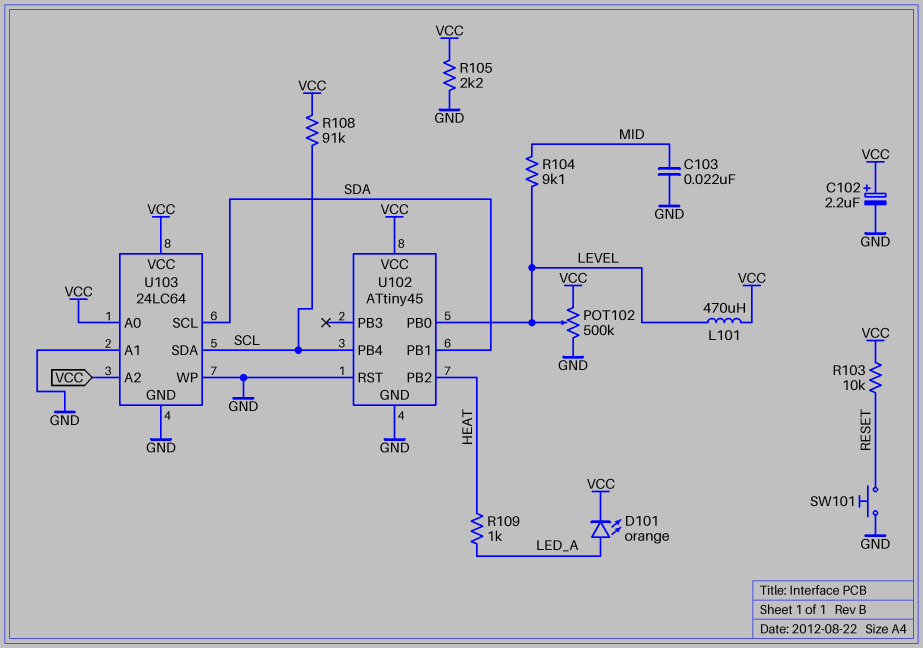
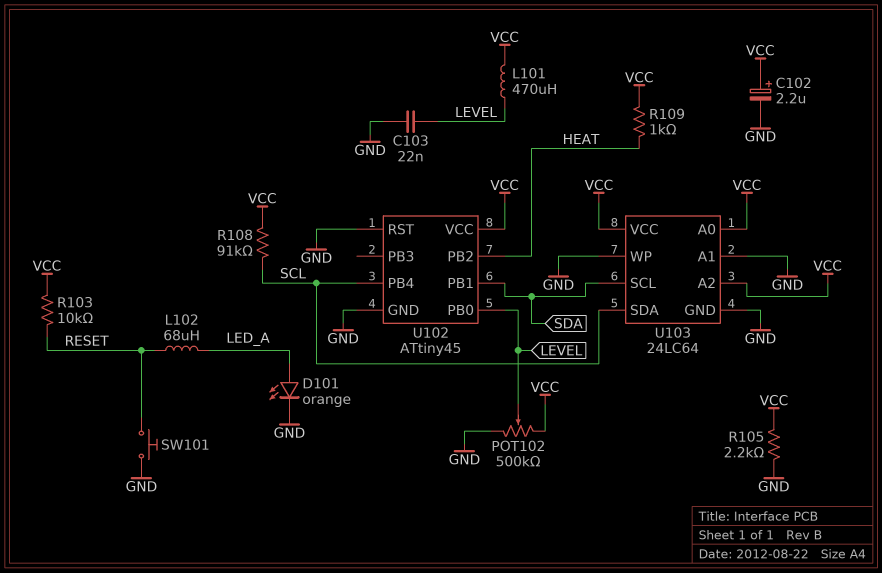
C103: 22nF (GND, MID) -> 22nF (GND, LEVEL)
D101: LED orange (A LED_A, K VCC) -> LED orange (A LED_A, K GND)
L102: none -> 68uH (LED_A, RESET)
R104: 9.1k (LEVEL, MID) -> none
R109: 1k (HEAT, LED_A) -> 1k (HEAT, VCC)

